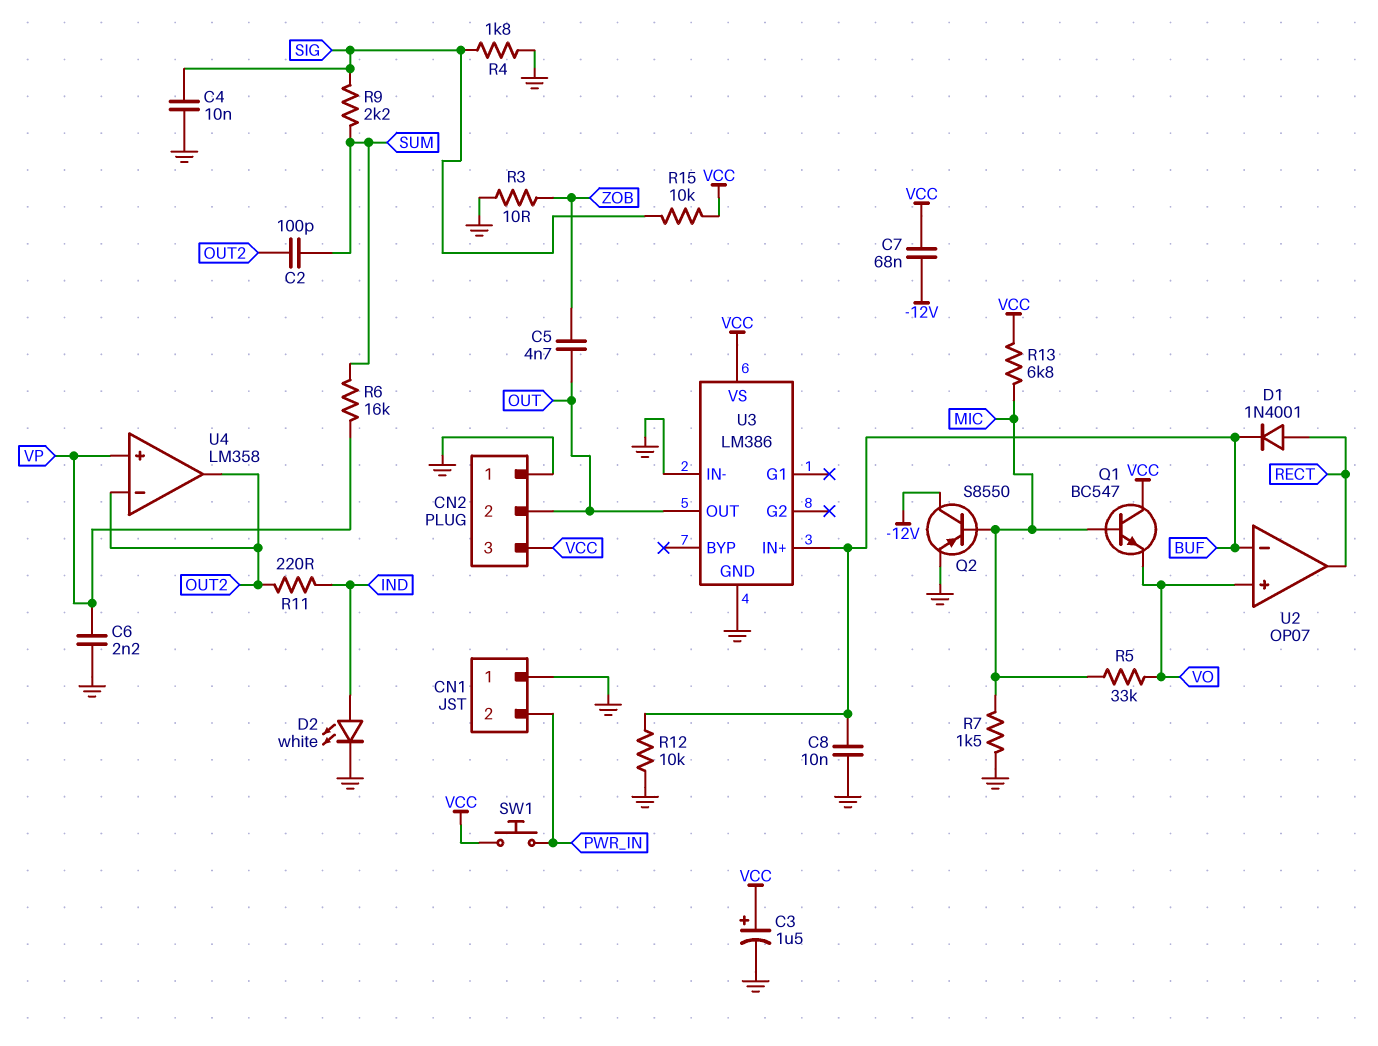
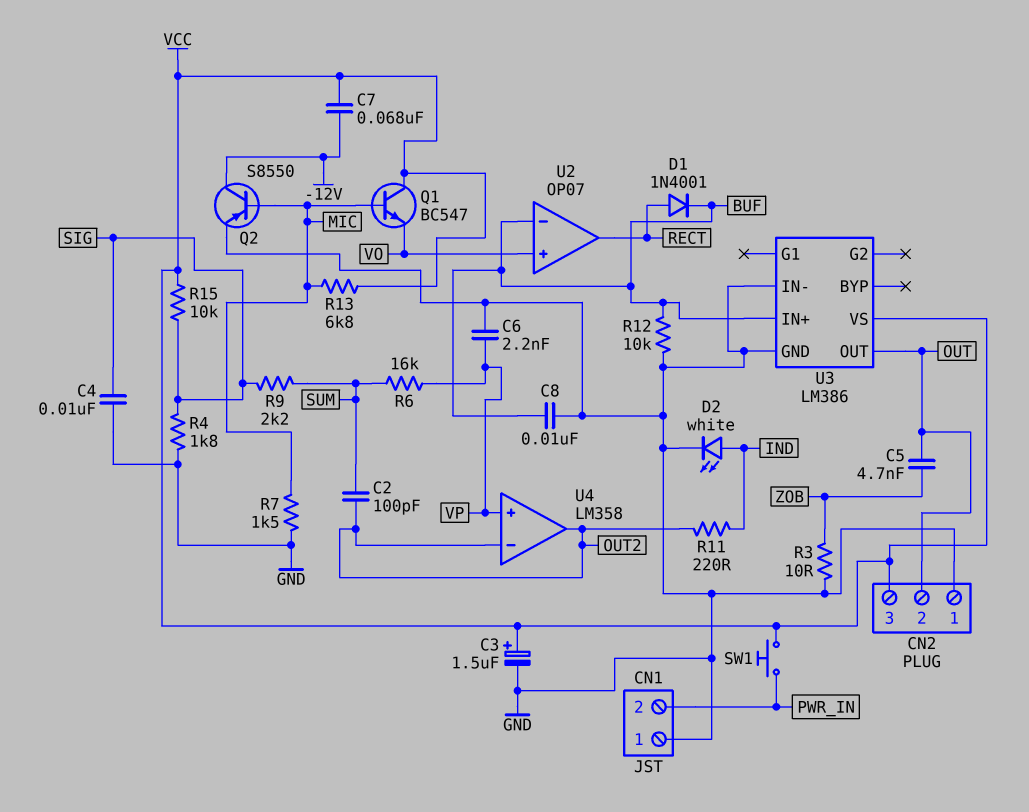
R5: 33k (MIC, VO) -> none

